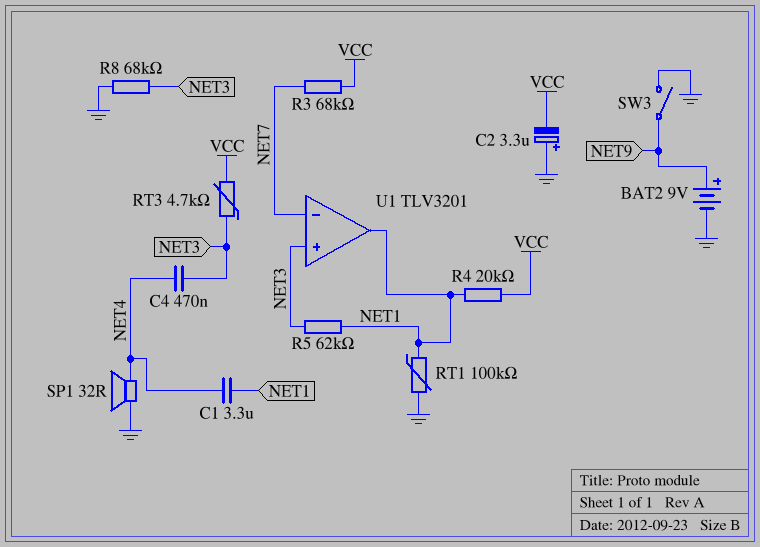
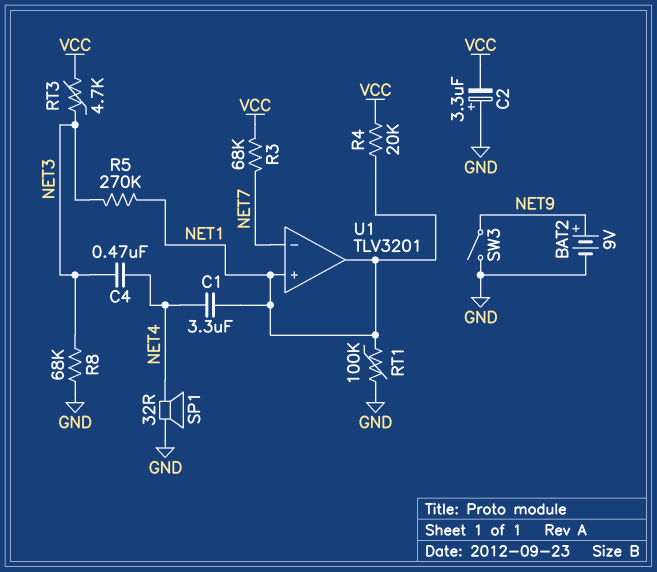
R5: 62k (NET1, NET3) -> 270k (NET1, NET3)
U1 pin in+: NET3 -> NET1

